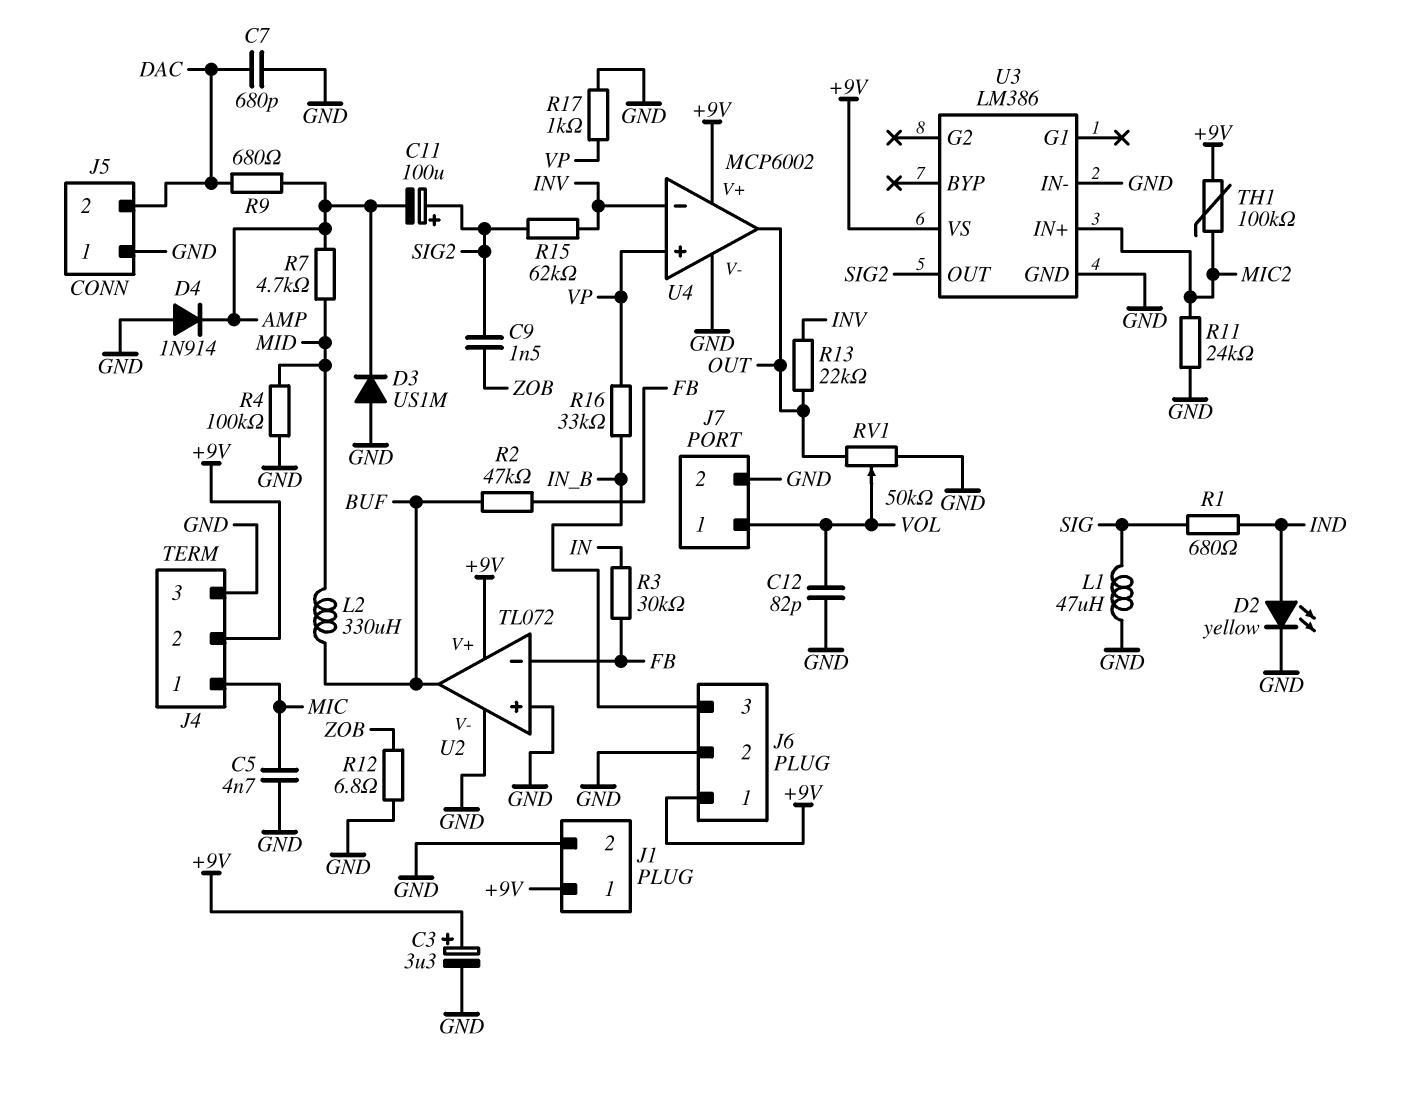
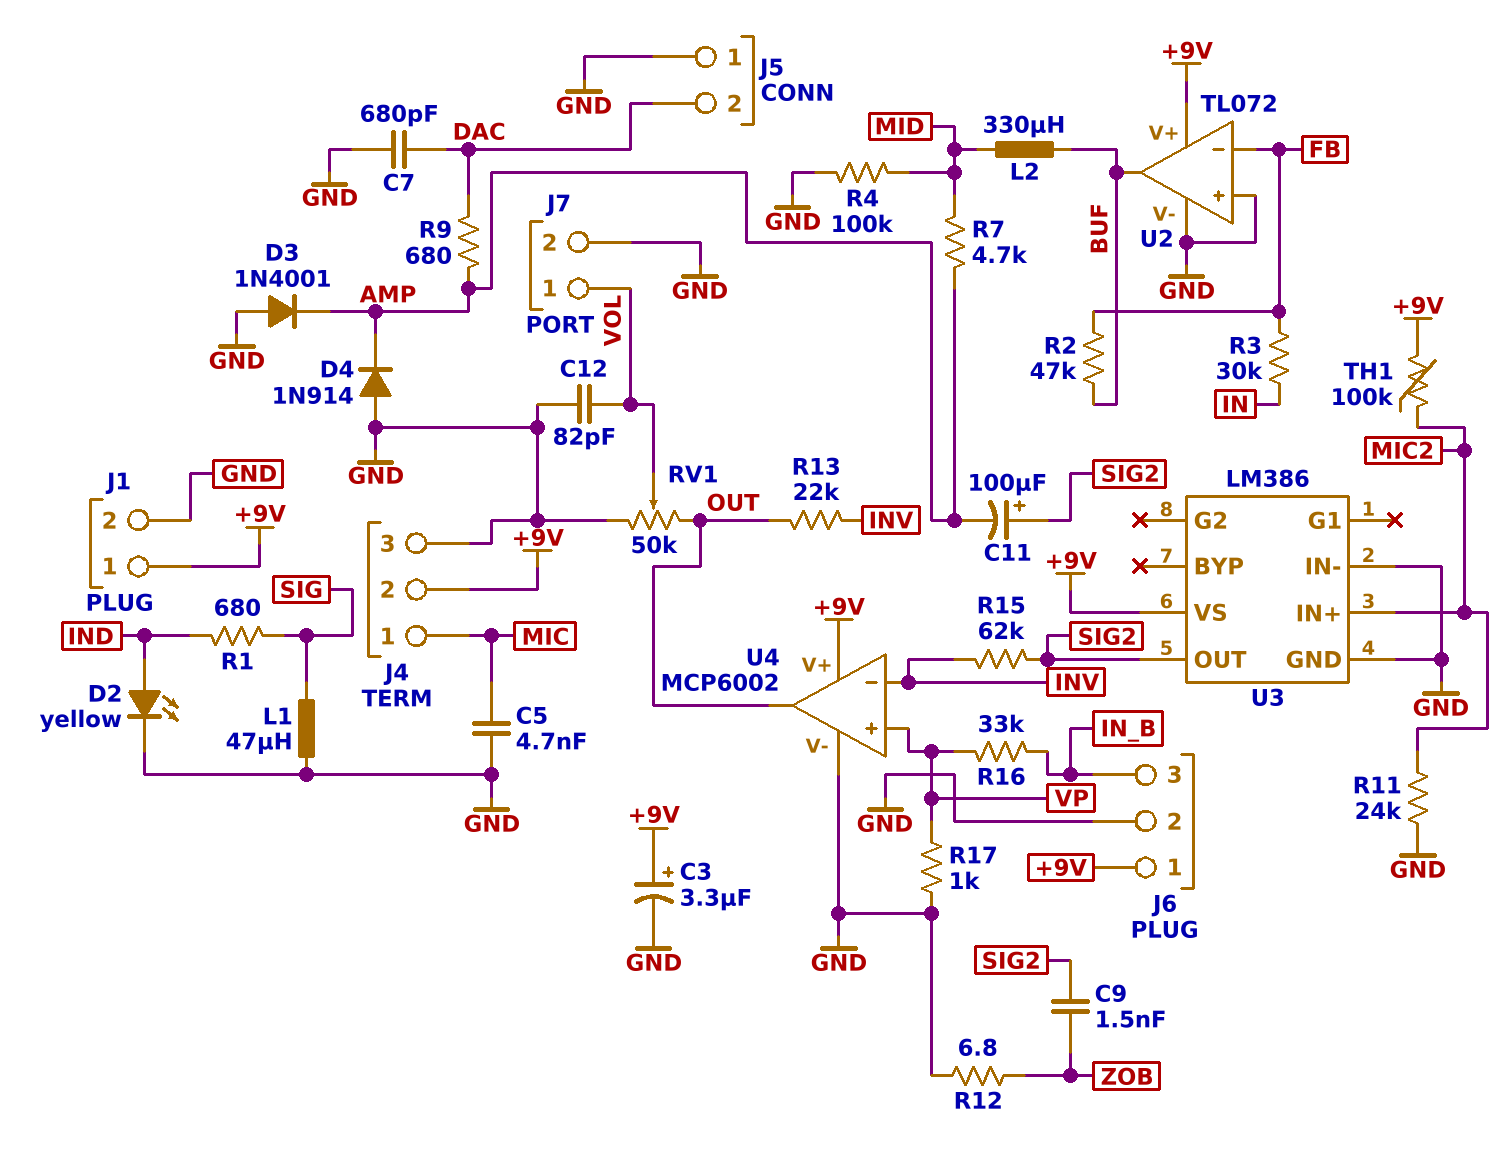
D3: diode US1M (A GND, K AMP) -> diode 1N4001 (A GND, K AMP)

